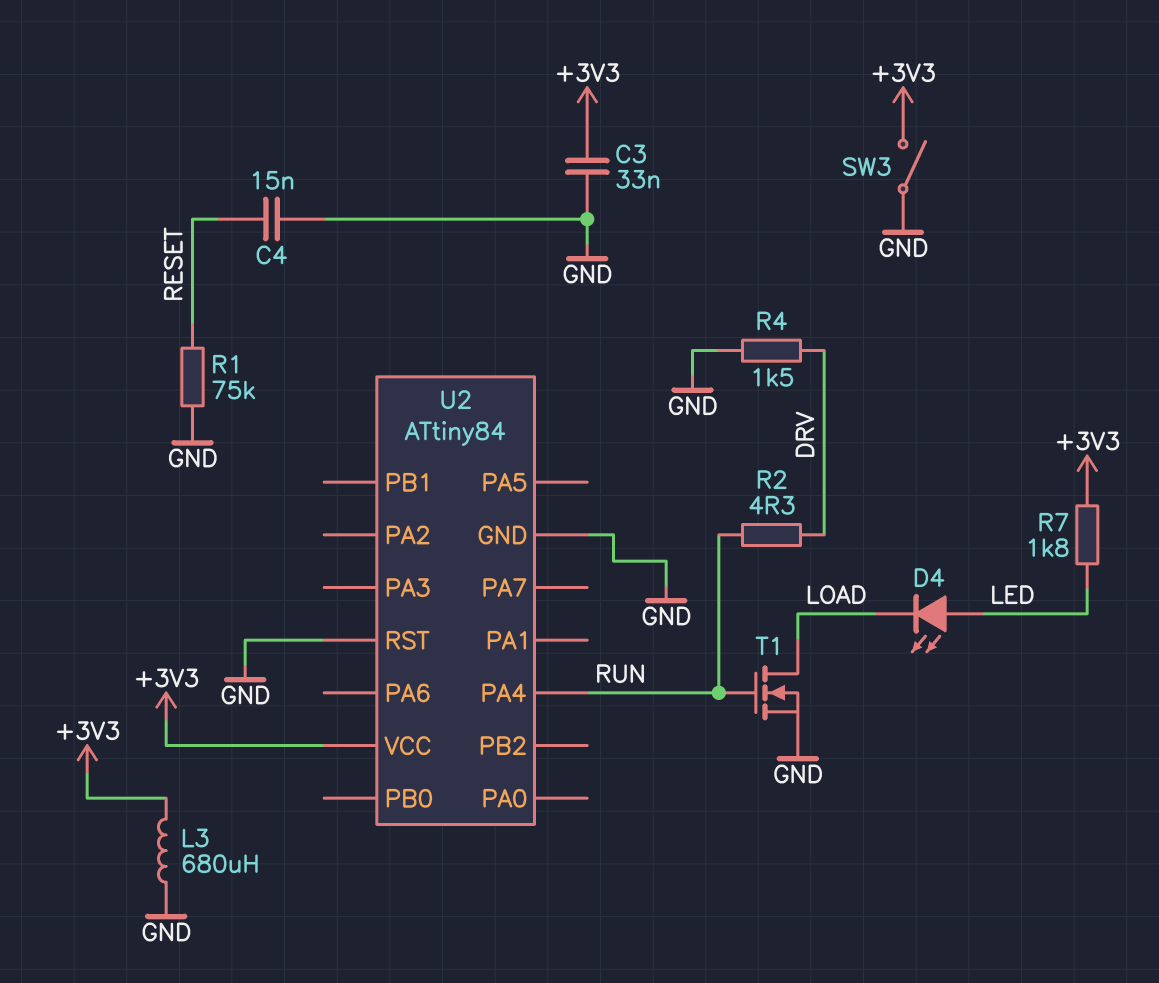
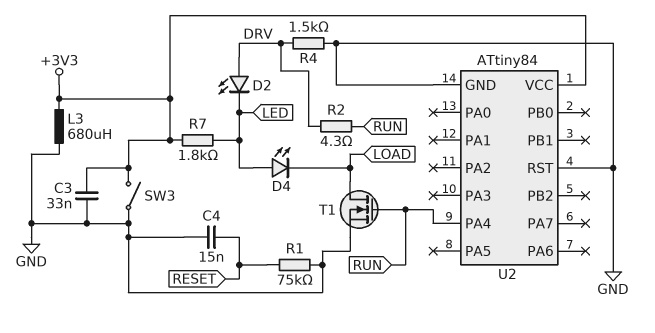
D2: none -> LED (A DRV, K LED)

